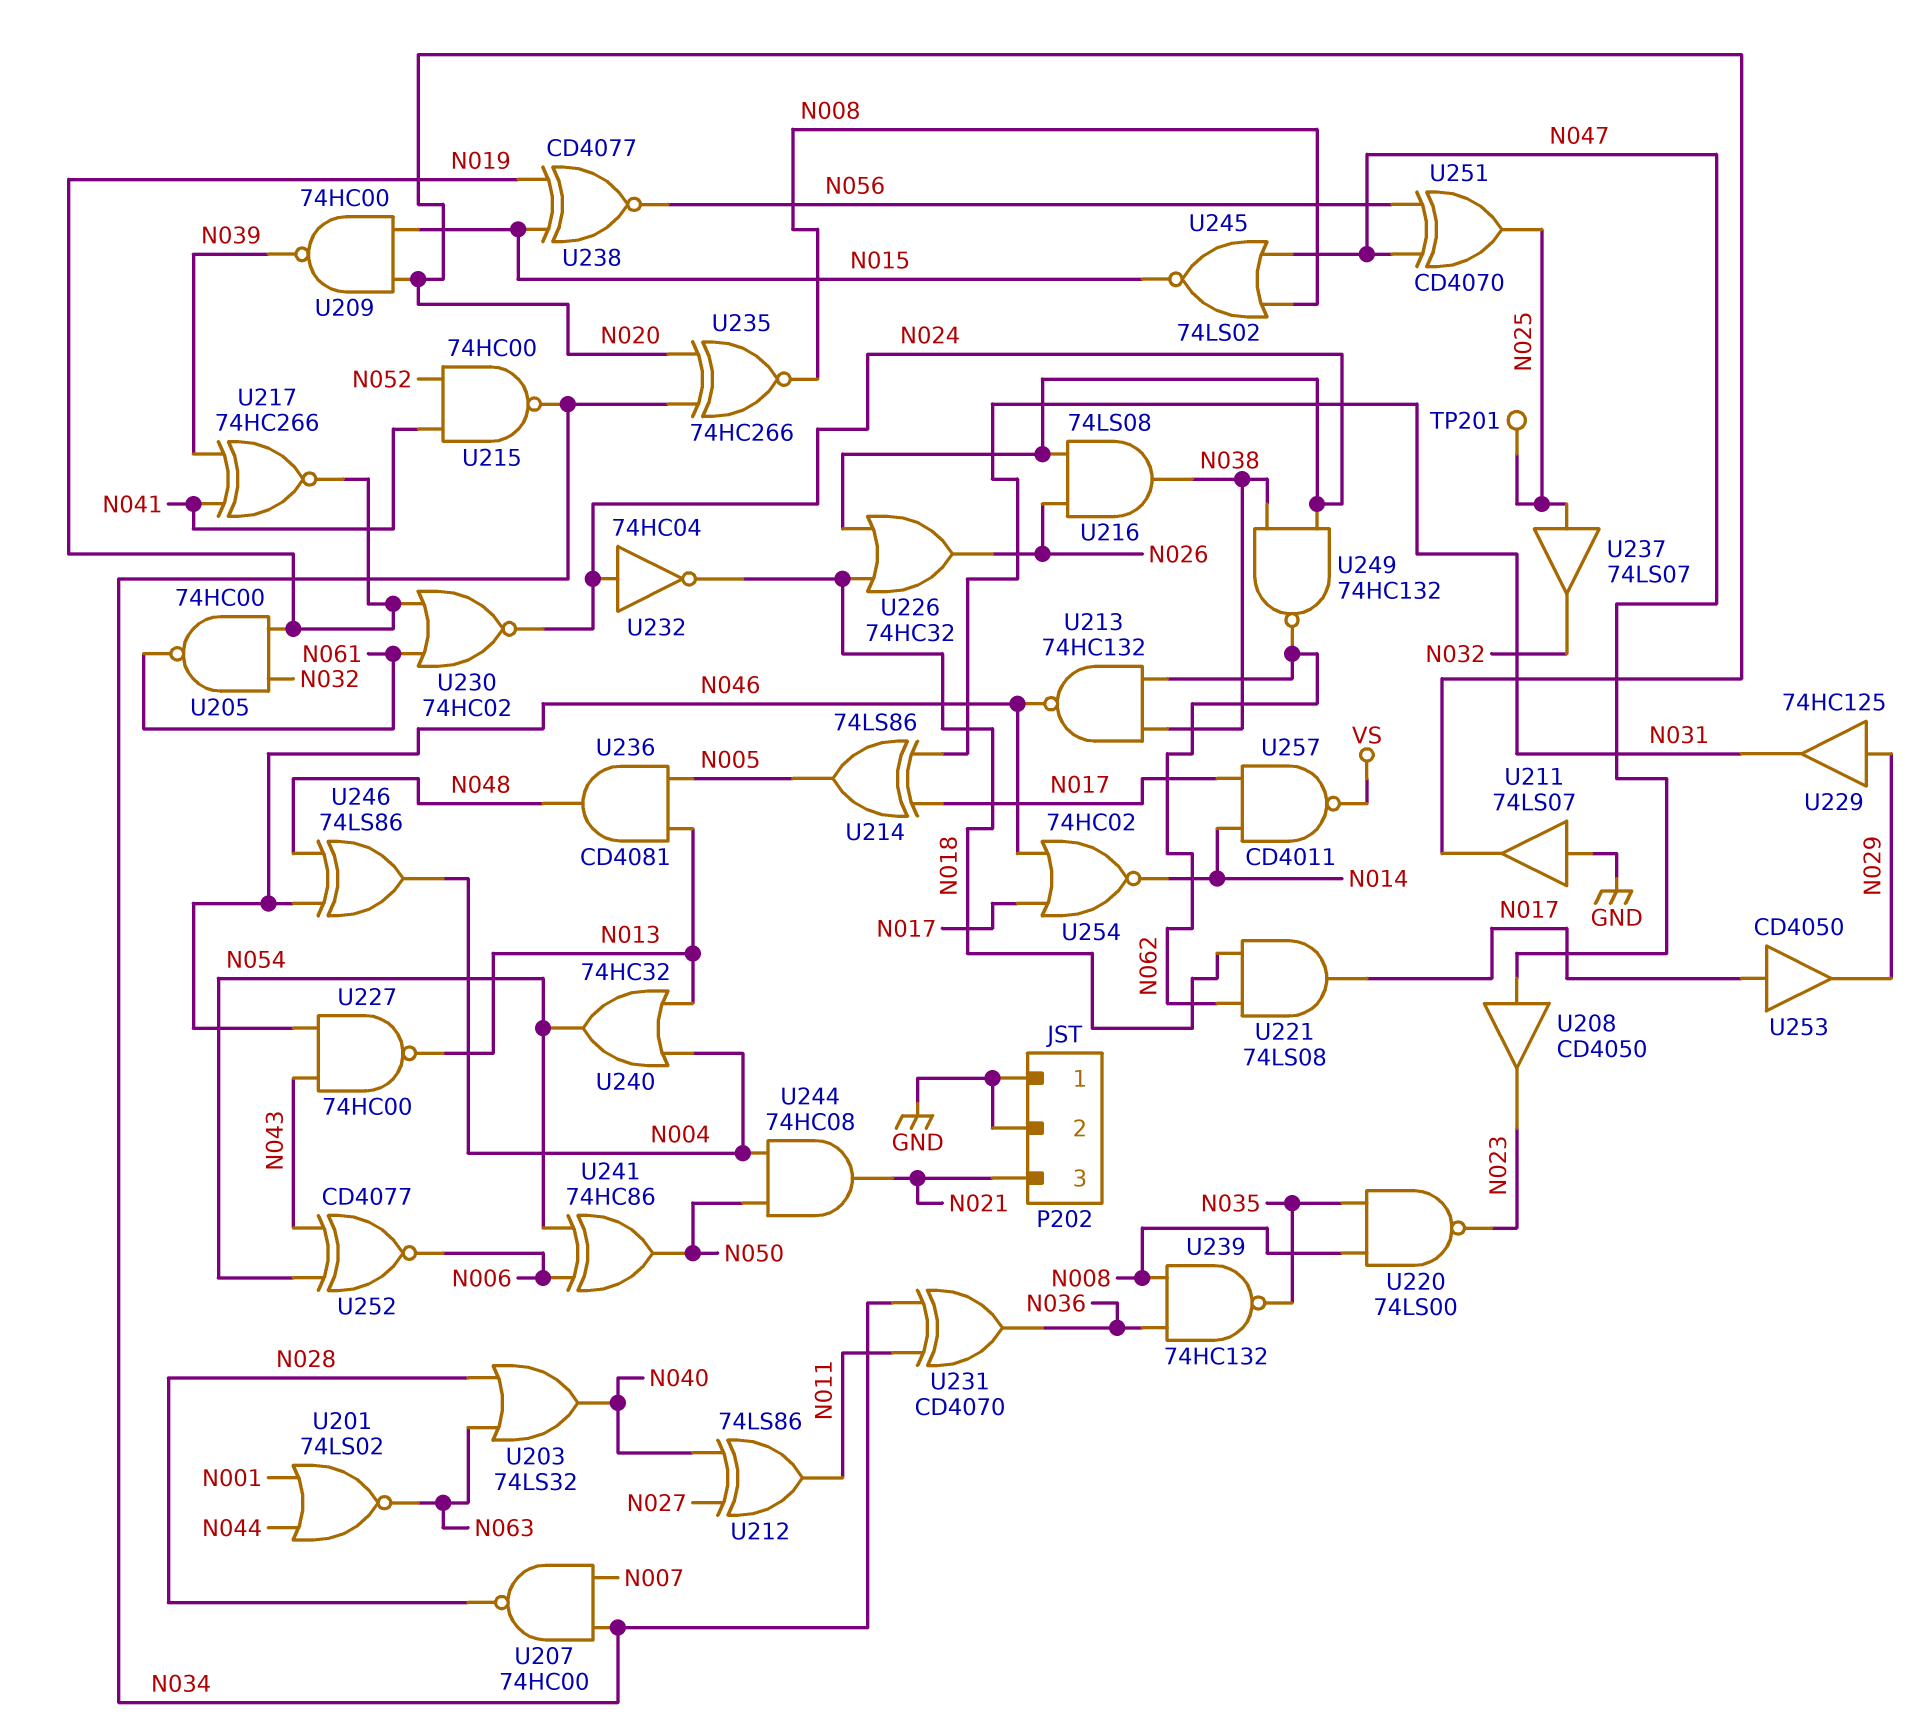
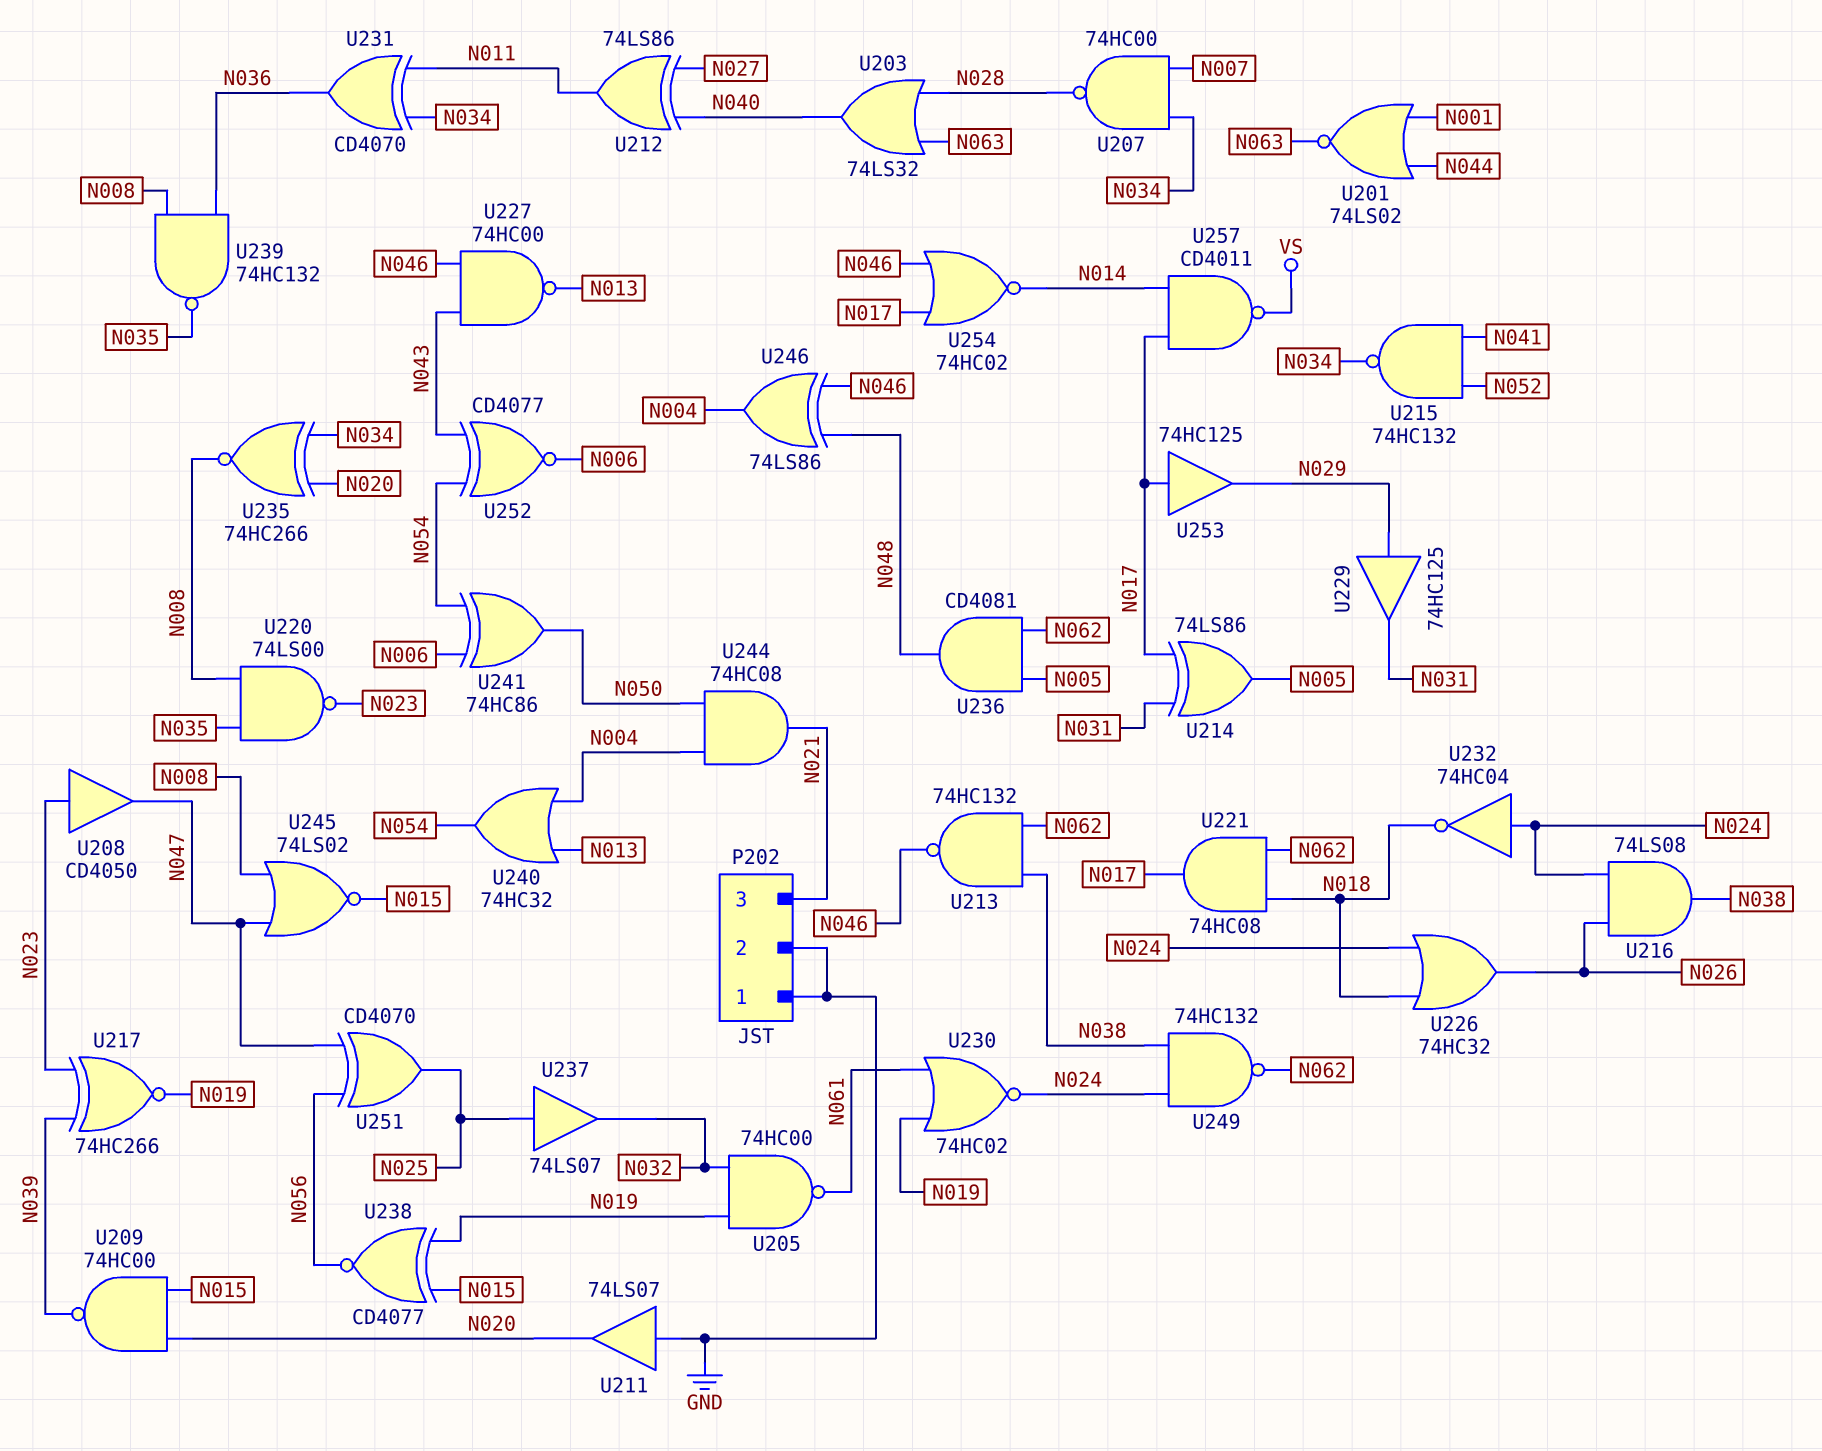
TP201: test point (N025) -> none
U208: buffer CD4050 (in N047, out N023) -> buffer CD4050 (in N023, out N047)
U215: NAND 74HC00 (in N041, in N052, out N034) -> NAND 74HC132 (in N041, in N052, out N034)
U217: XNOR 74HC266 (in N039, in N041, out N019) -> XNOR 74HC266 (in N023, in N039, out N019)
U221: AND 74LS08 (in N018, in N062, out N017) -> AND 74HC08 (in N018, in N062, out N017)
U236: AND CD4081 (in N005, in N013, out N048) -> AND CD4081 (in N005, in N062, out N048)
U253: buffer CD4050 (in N017, out N029) -> buffer 74HC125 (in N017, out N029)

